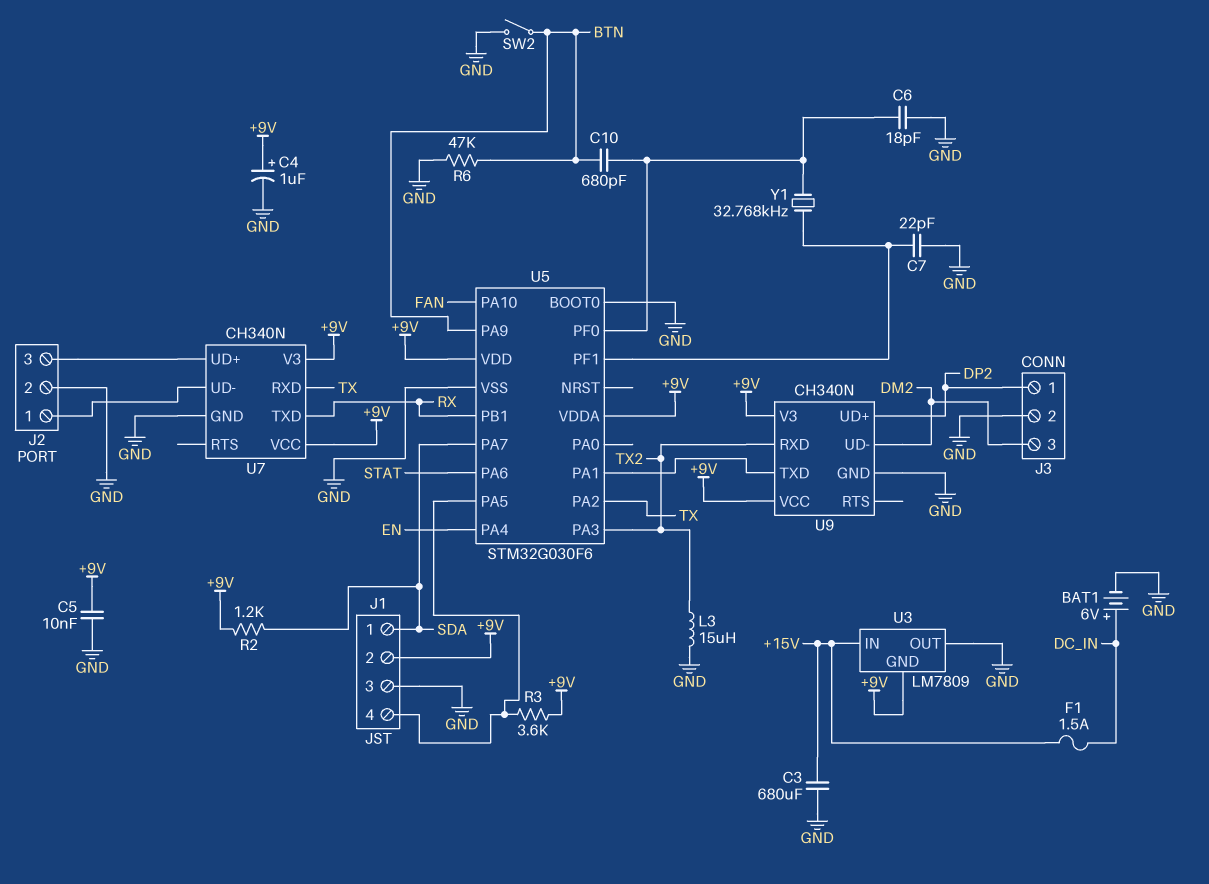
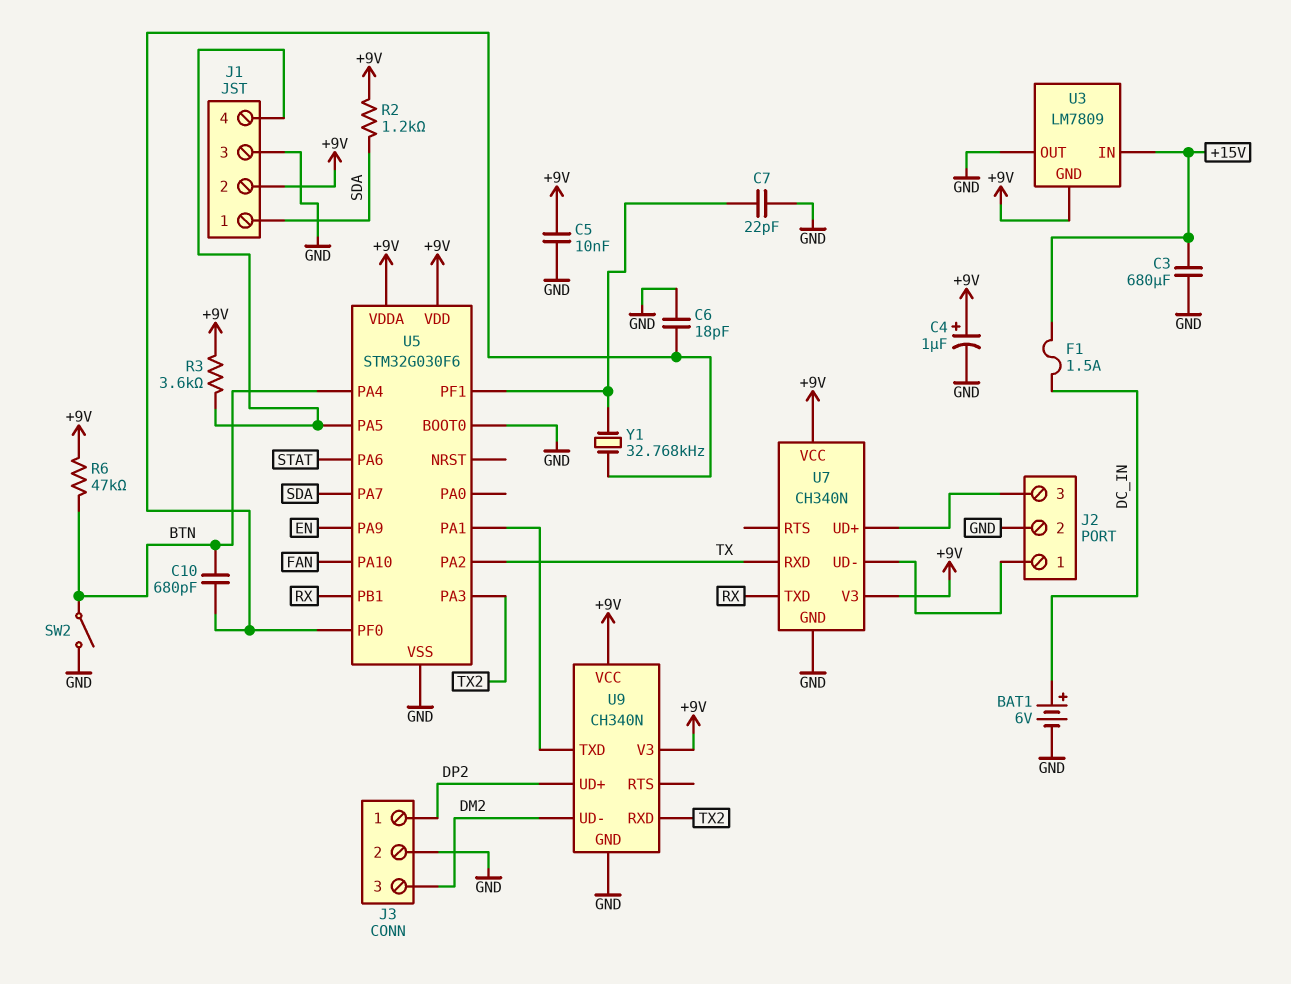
L3: 15uH (GND, TX2) -> none
R6: 47k (BTN, GND) -> 47k (+9V, BTN)
U5 pin PA4: EN -> BTN
U5 pin PA9: BTN -> EN

